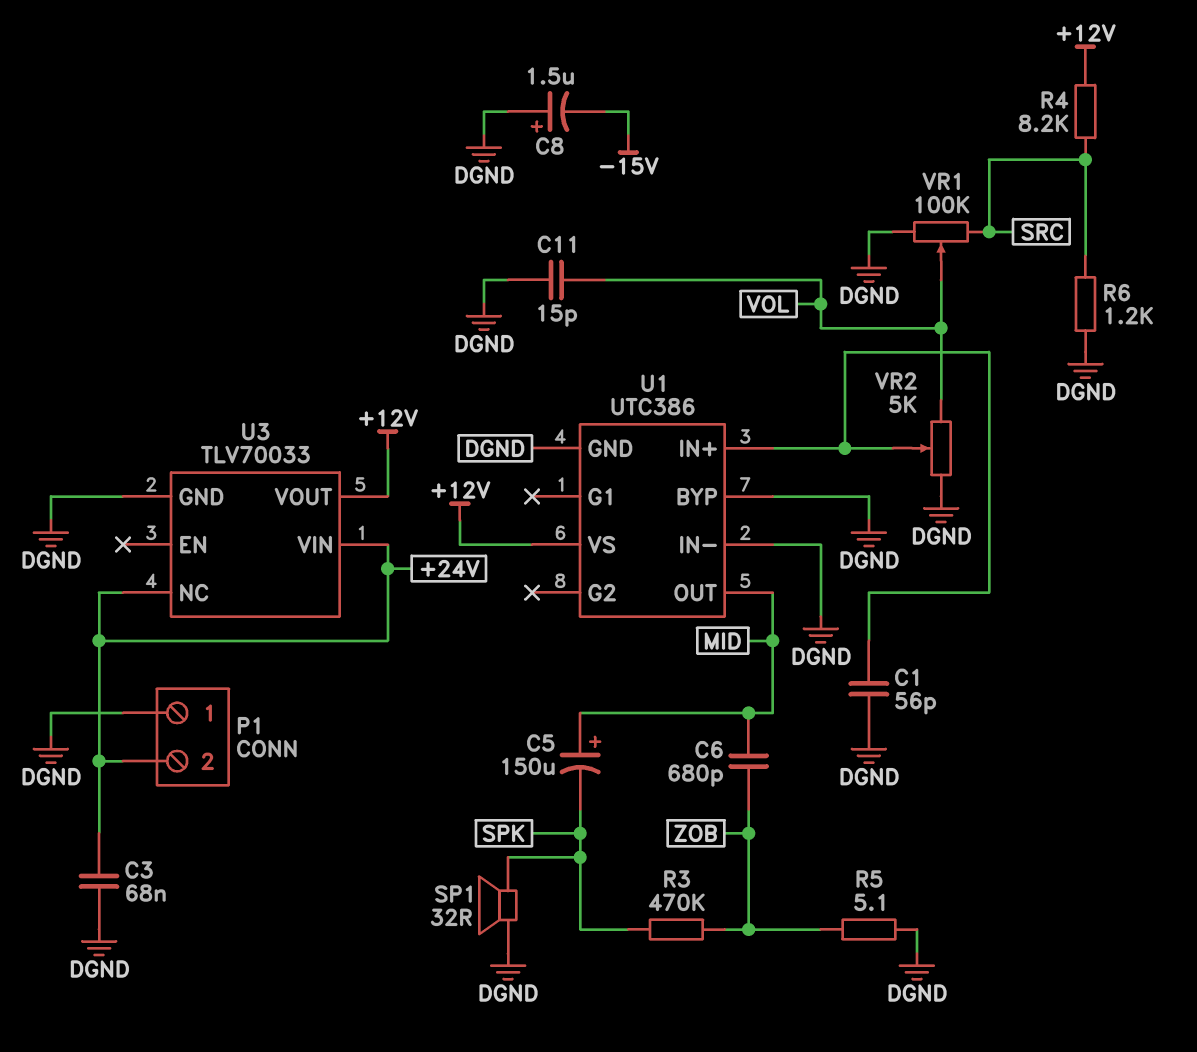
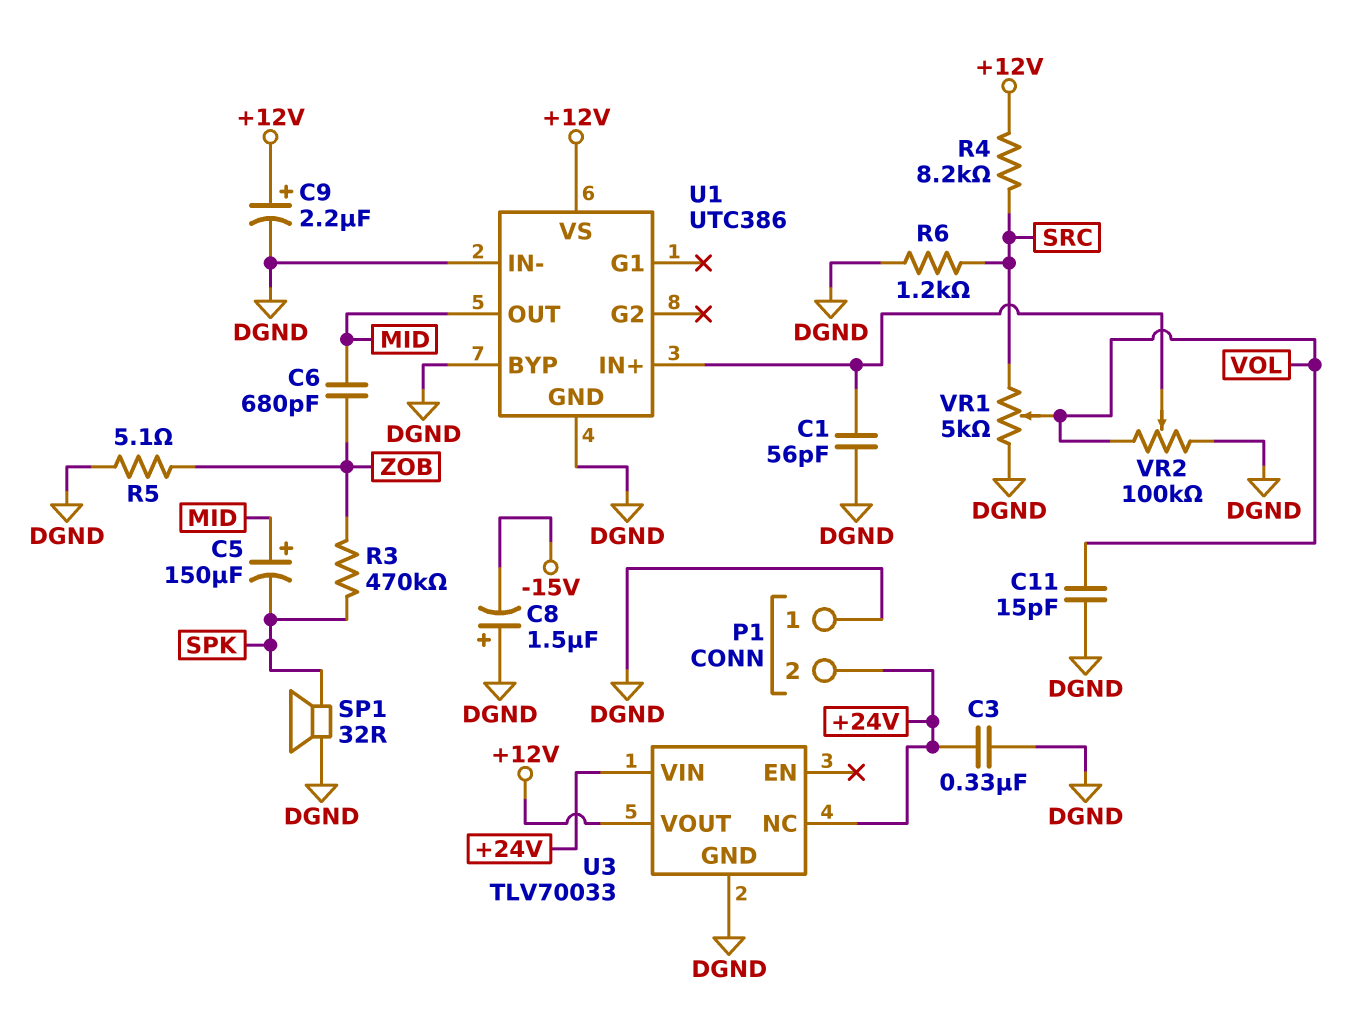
C3: 68nF (+24V, DGND) -> 330nF (+24V, DGND)
C9: none -> 2.2uF (plus +12V, minus DGND)
VR1: 100k (DGND, SRC, wiper VOL) -> 5k (DGND, SRC, wiper VOL)
VR2: 5k (DGND, VOL, wiper U1/IN+) -> 100k (DGND, VOL, wiper U1/IN+)

